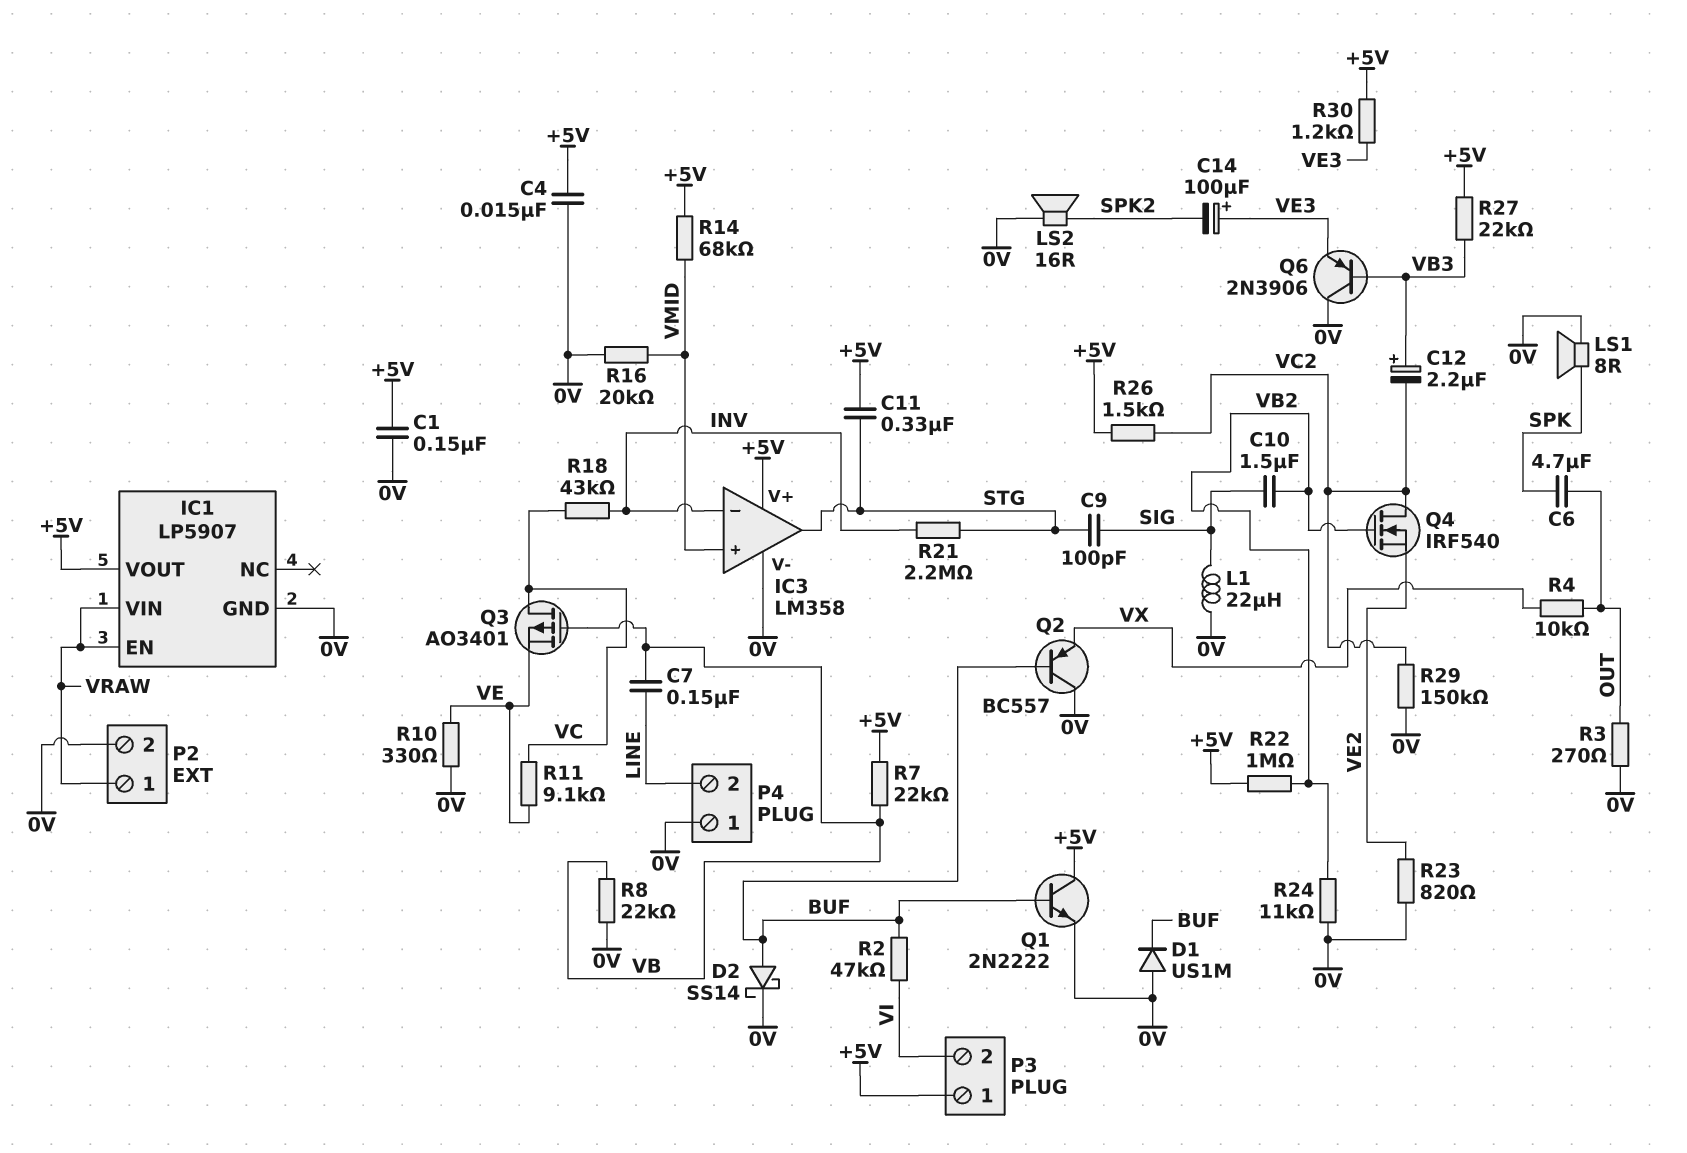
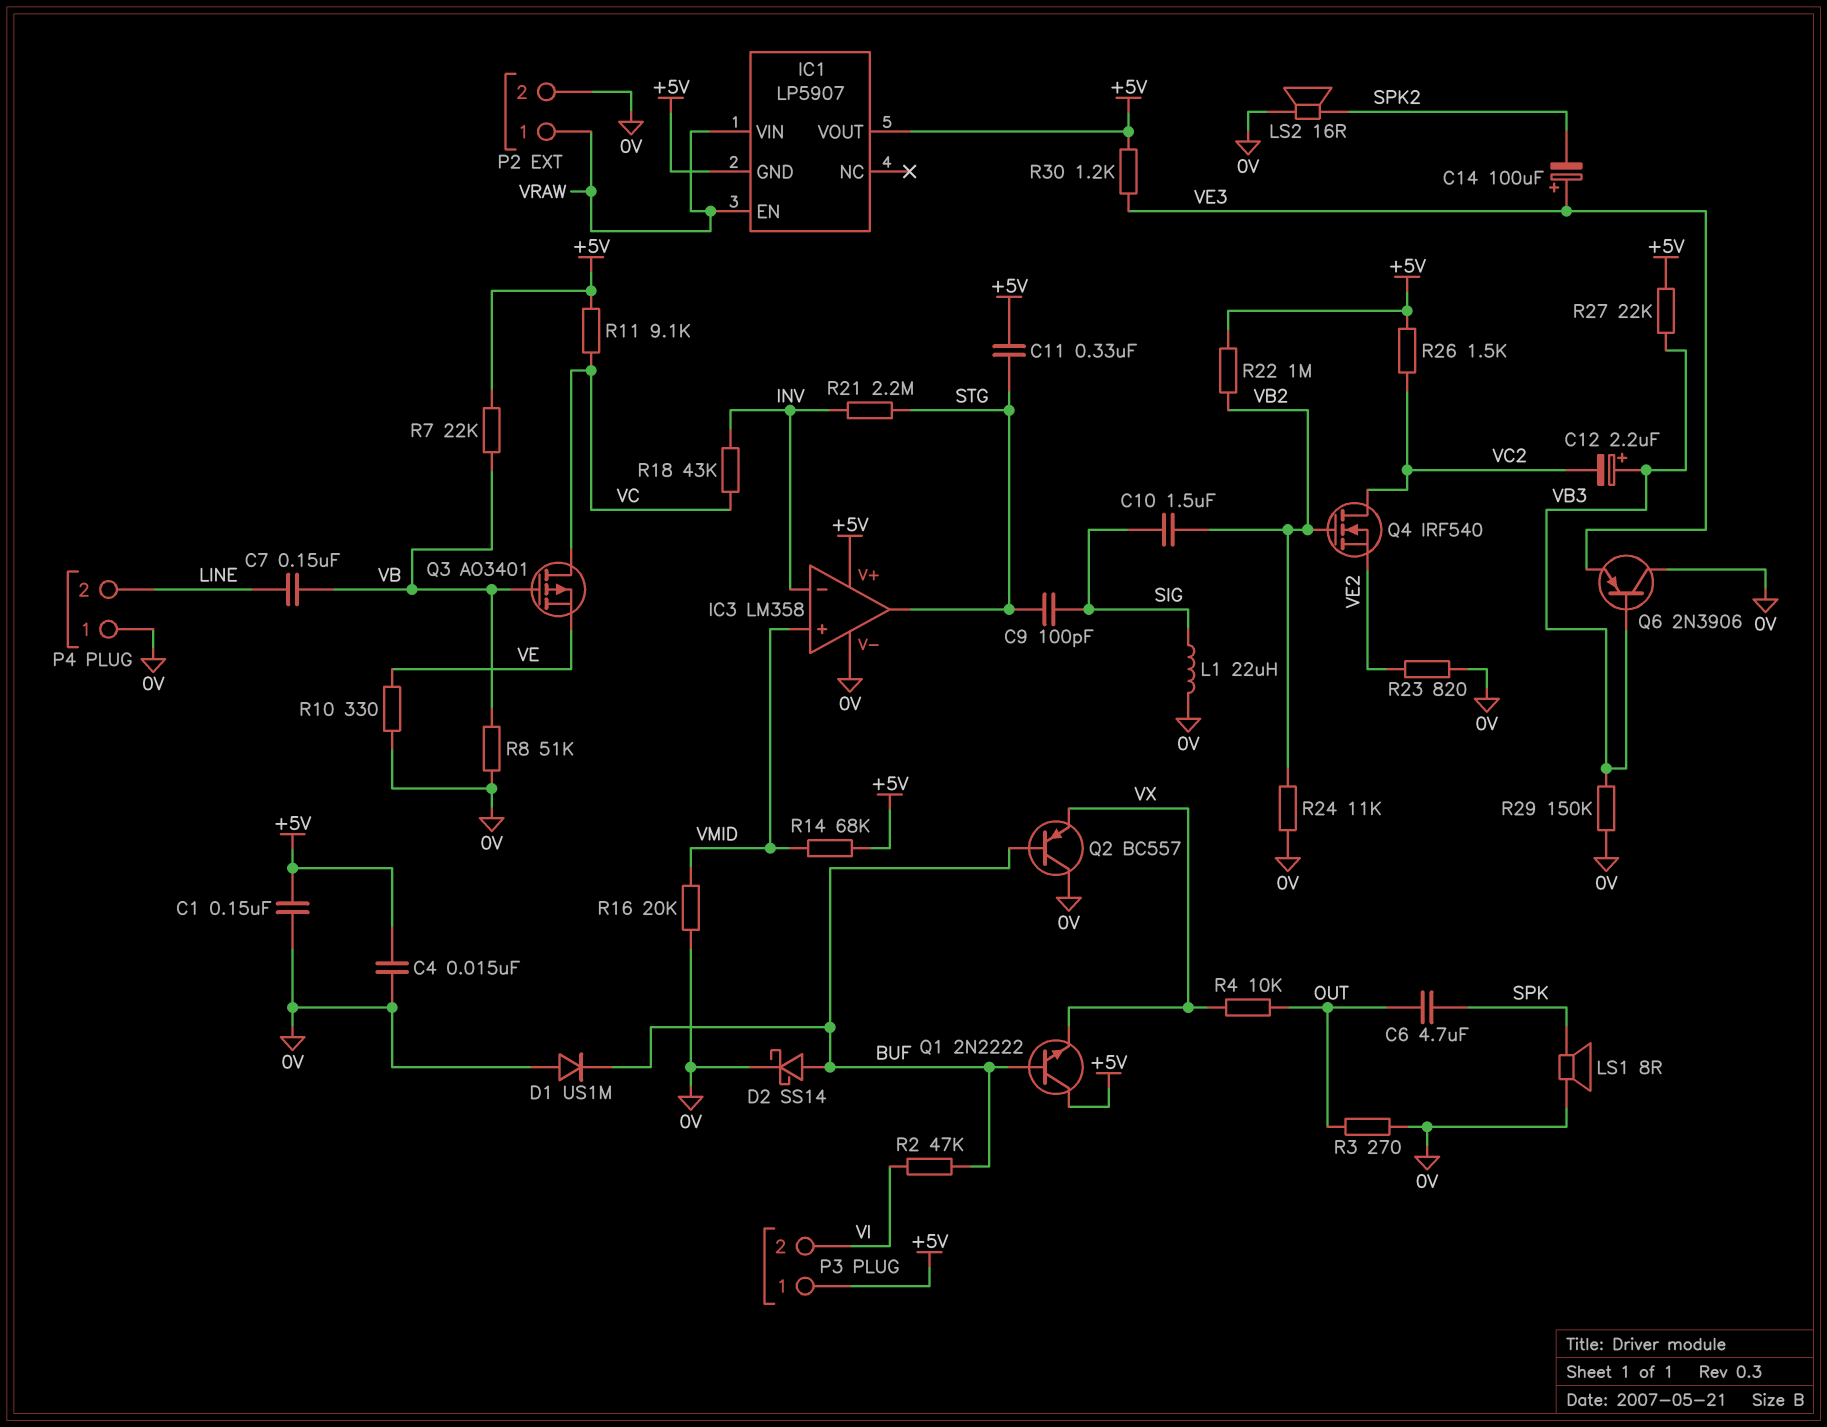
IC1 pin GND: 0V -> +5V
Q1: NPN 2N2222 (B BUF, C +5V, E 0V) -> NPN 2N2222 (B BUF, C +5V, E VX)
R8: 22k (0V, VB) -> 51k (0V, VB)
R11: 9.1k (VC, VE) -> 9.1k (+5V, VC)
R29: 150k (0V, VC2) -> 150k (0V, VB3)

